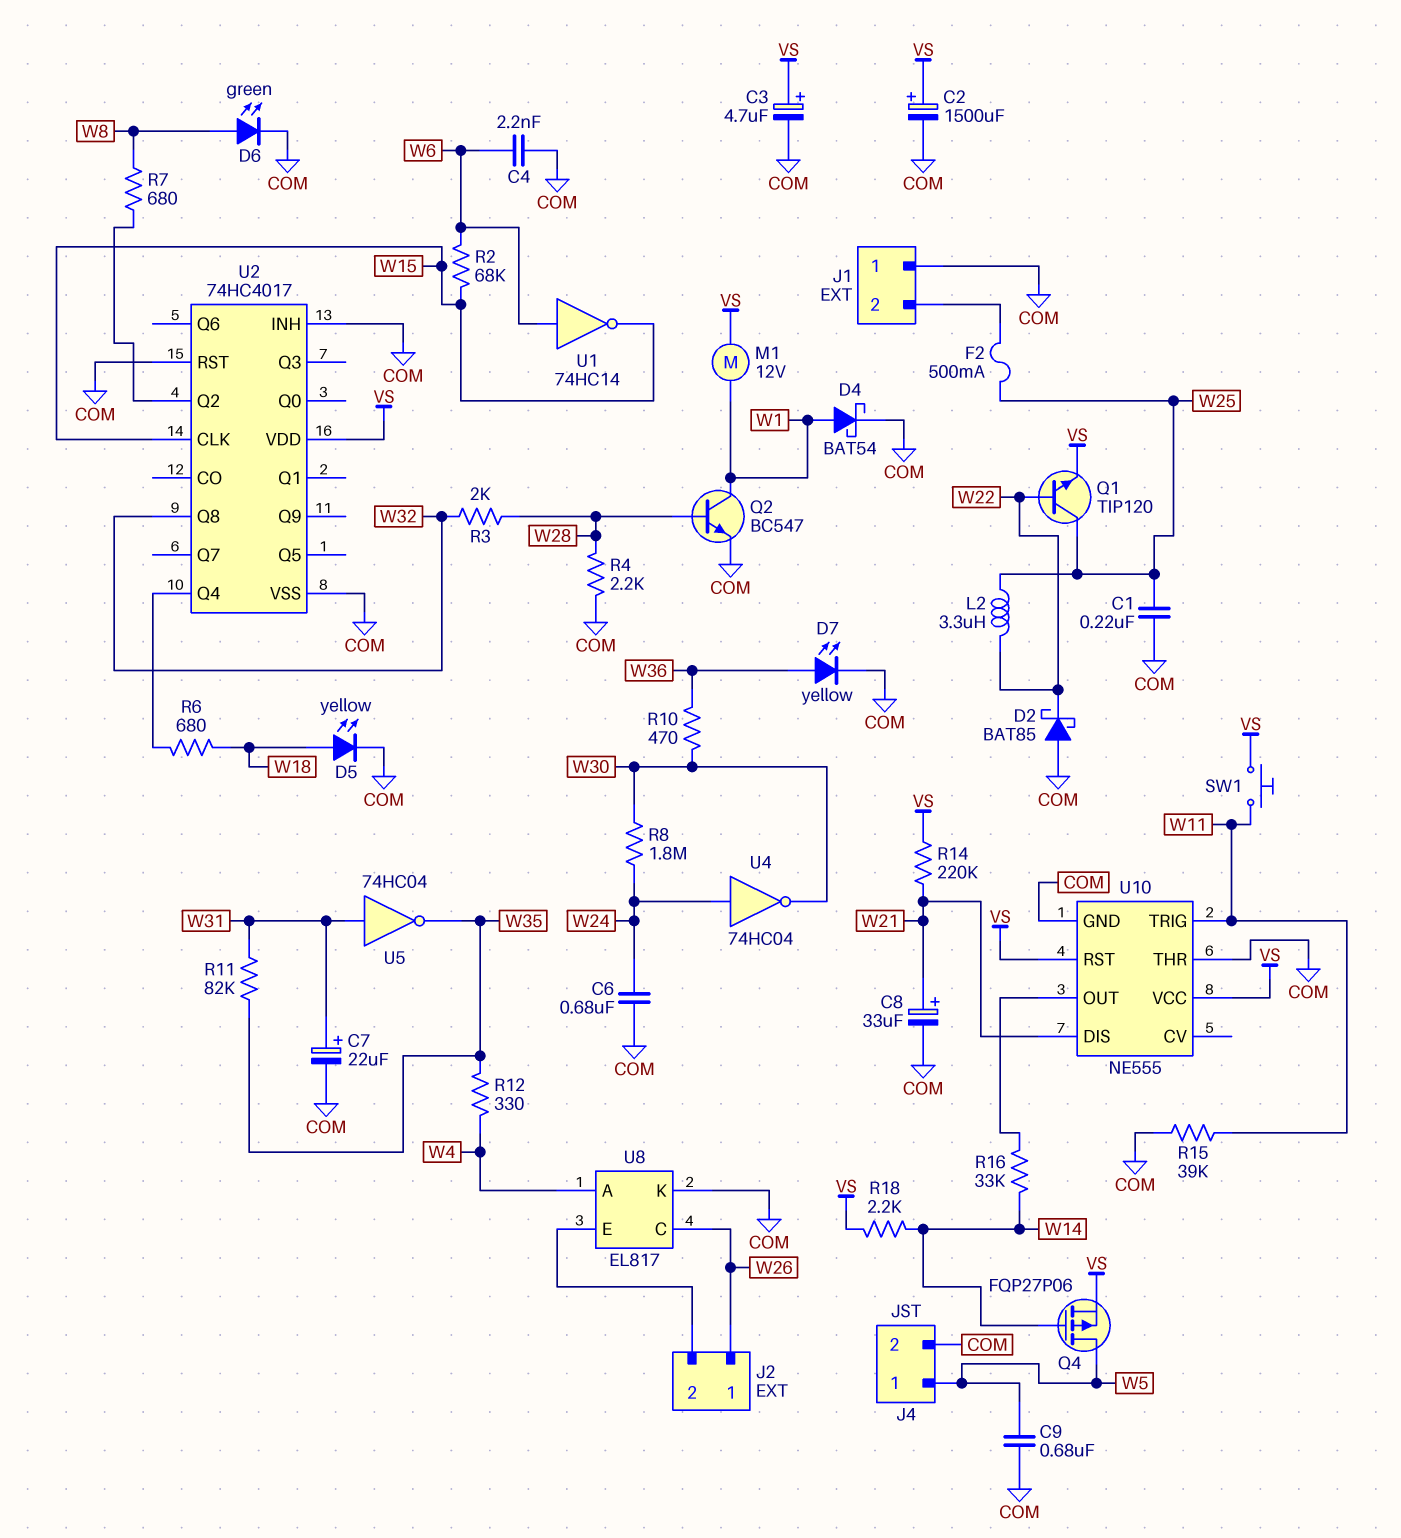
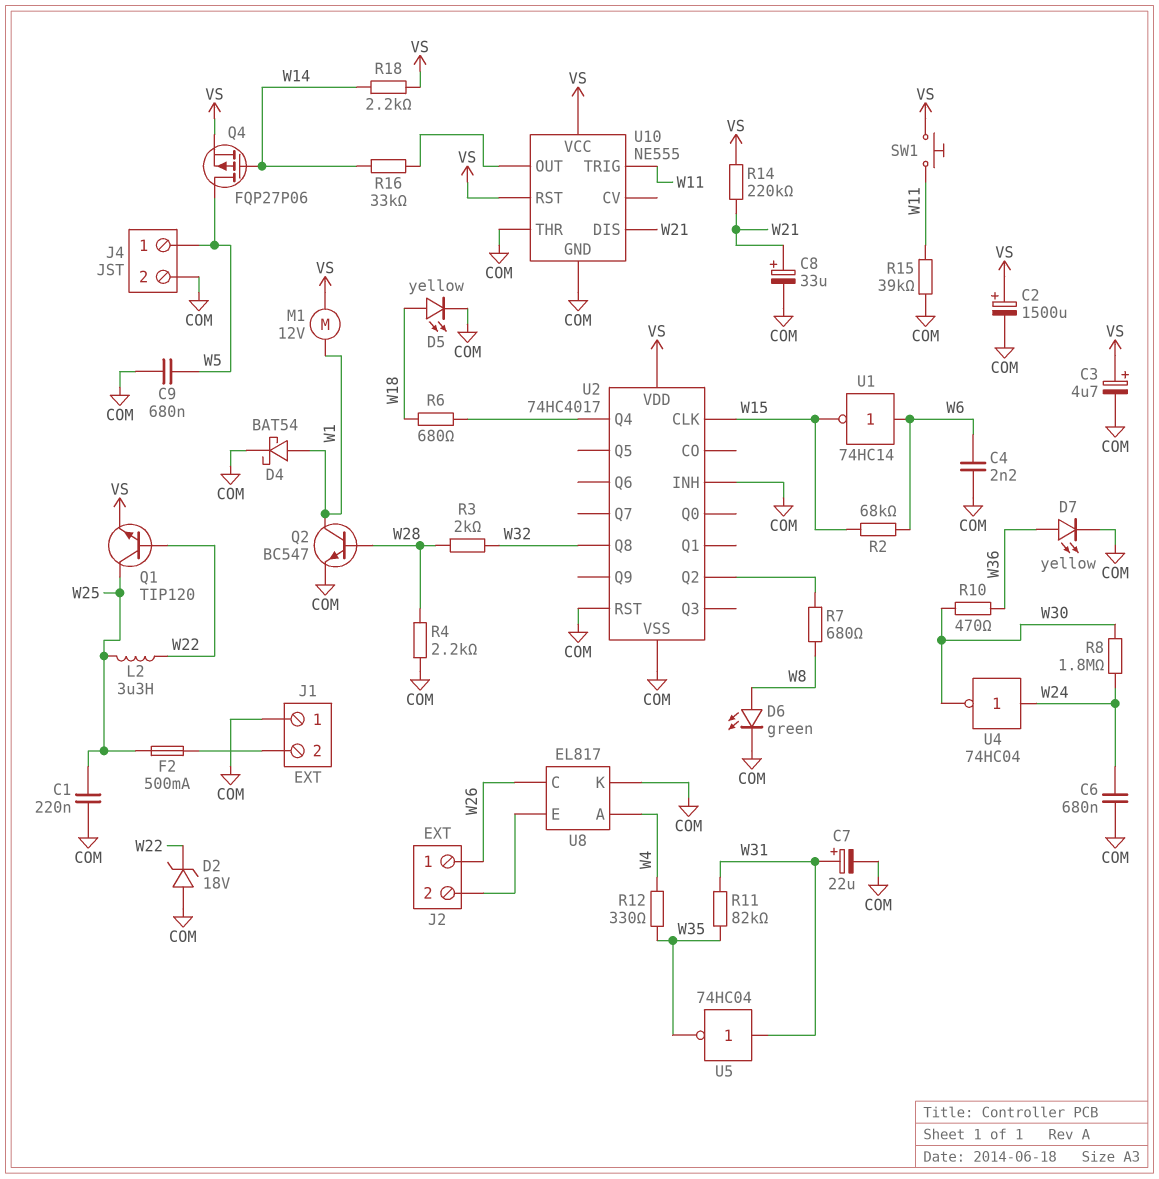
D2: schottky BAT85 (A COM, K W22) -> zener 18V (A COM, K W22)

